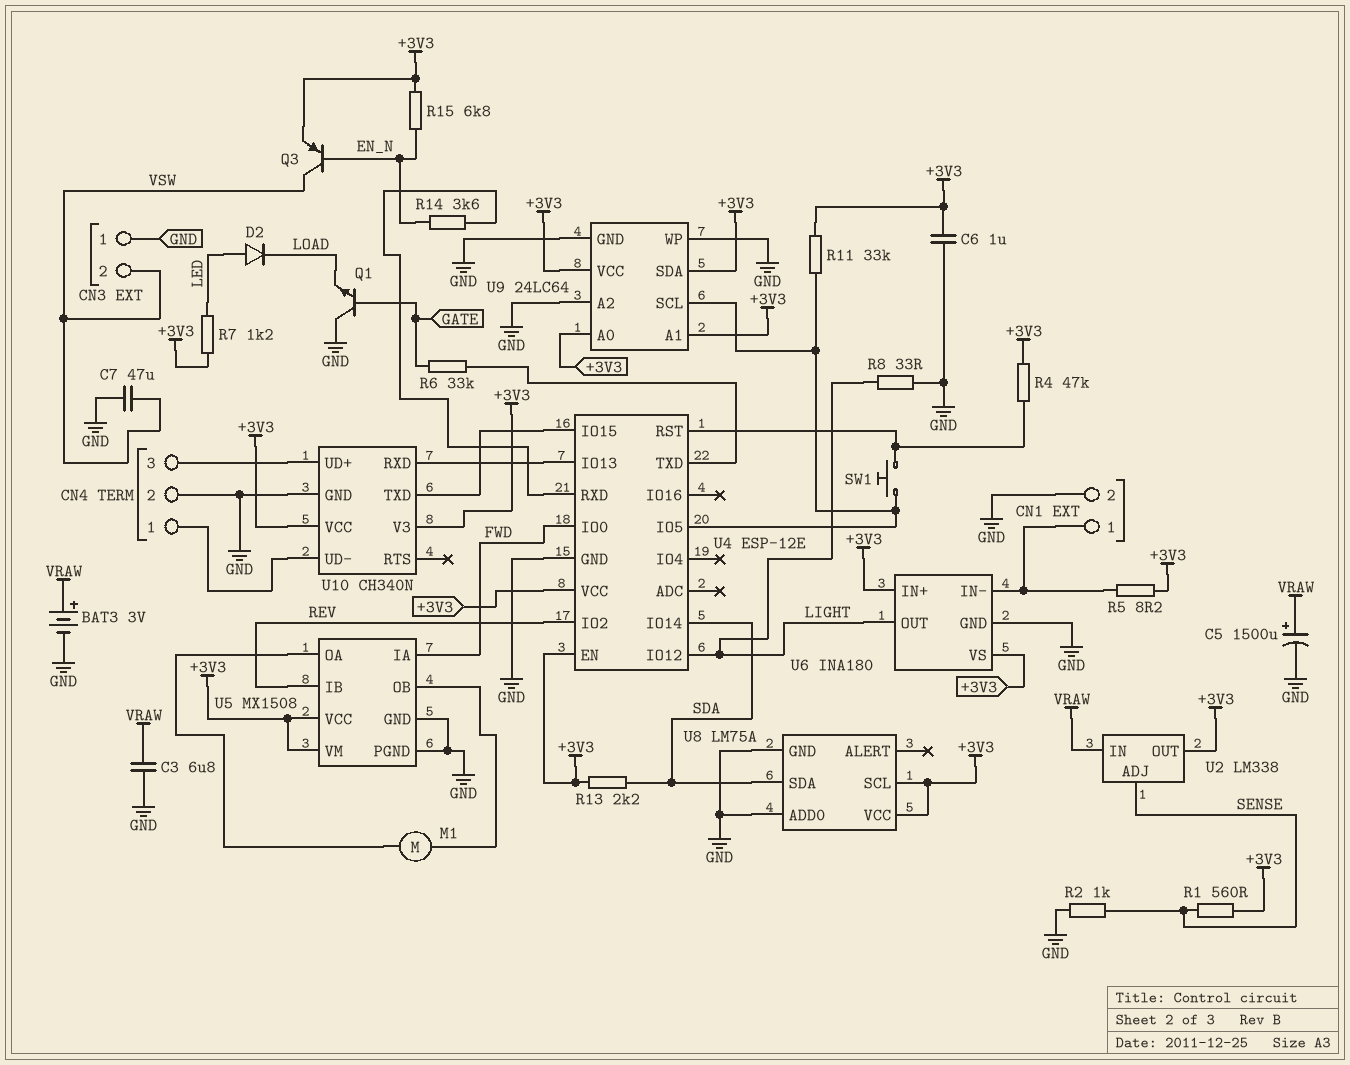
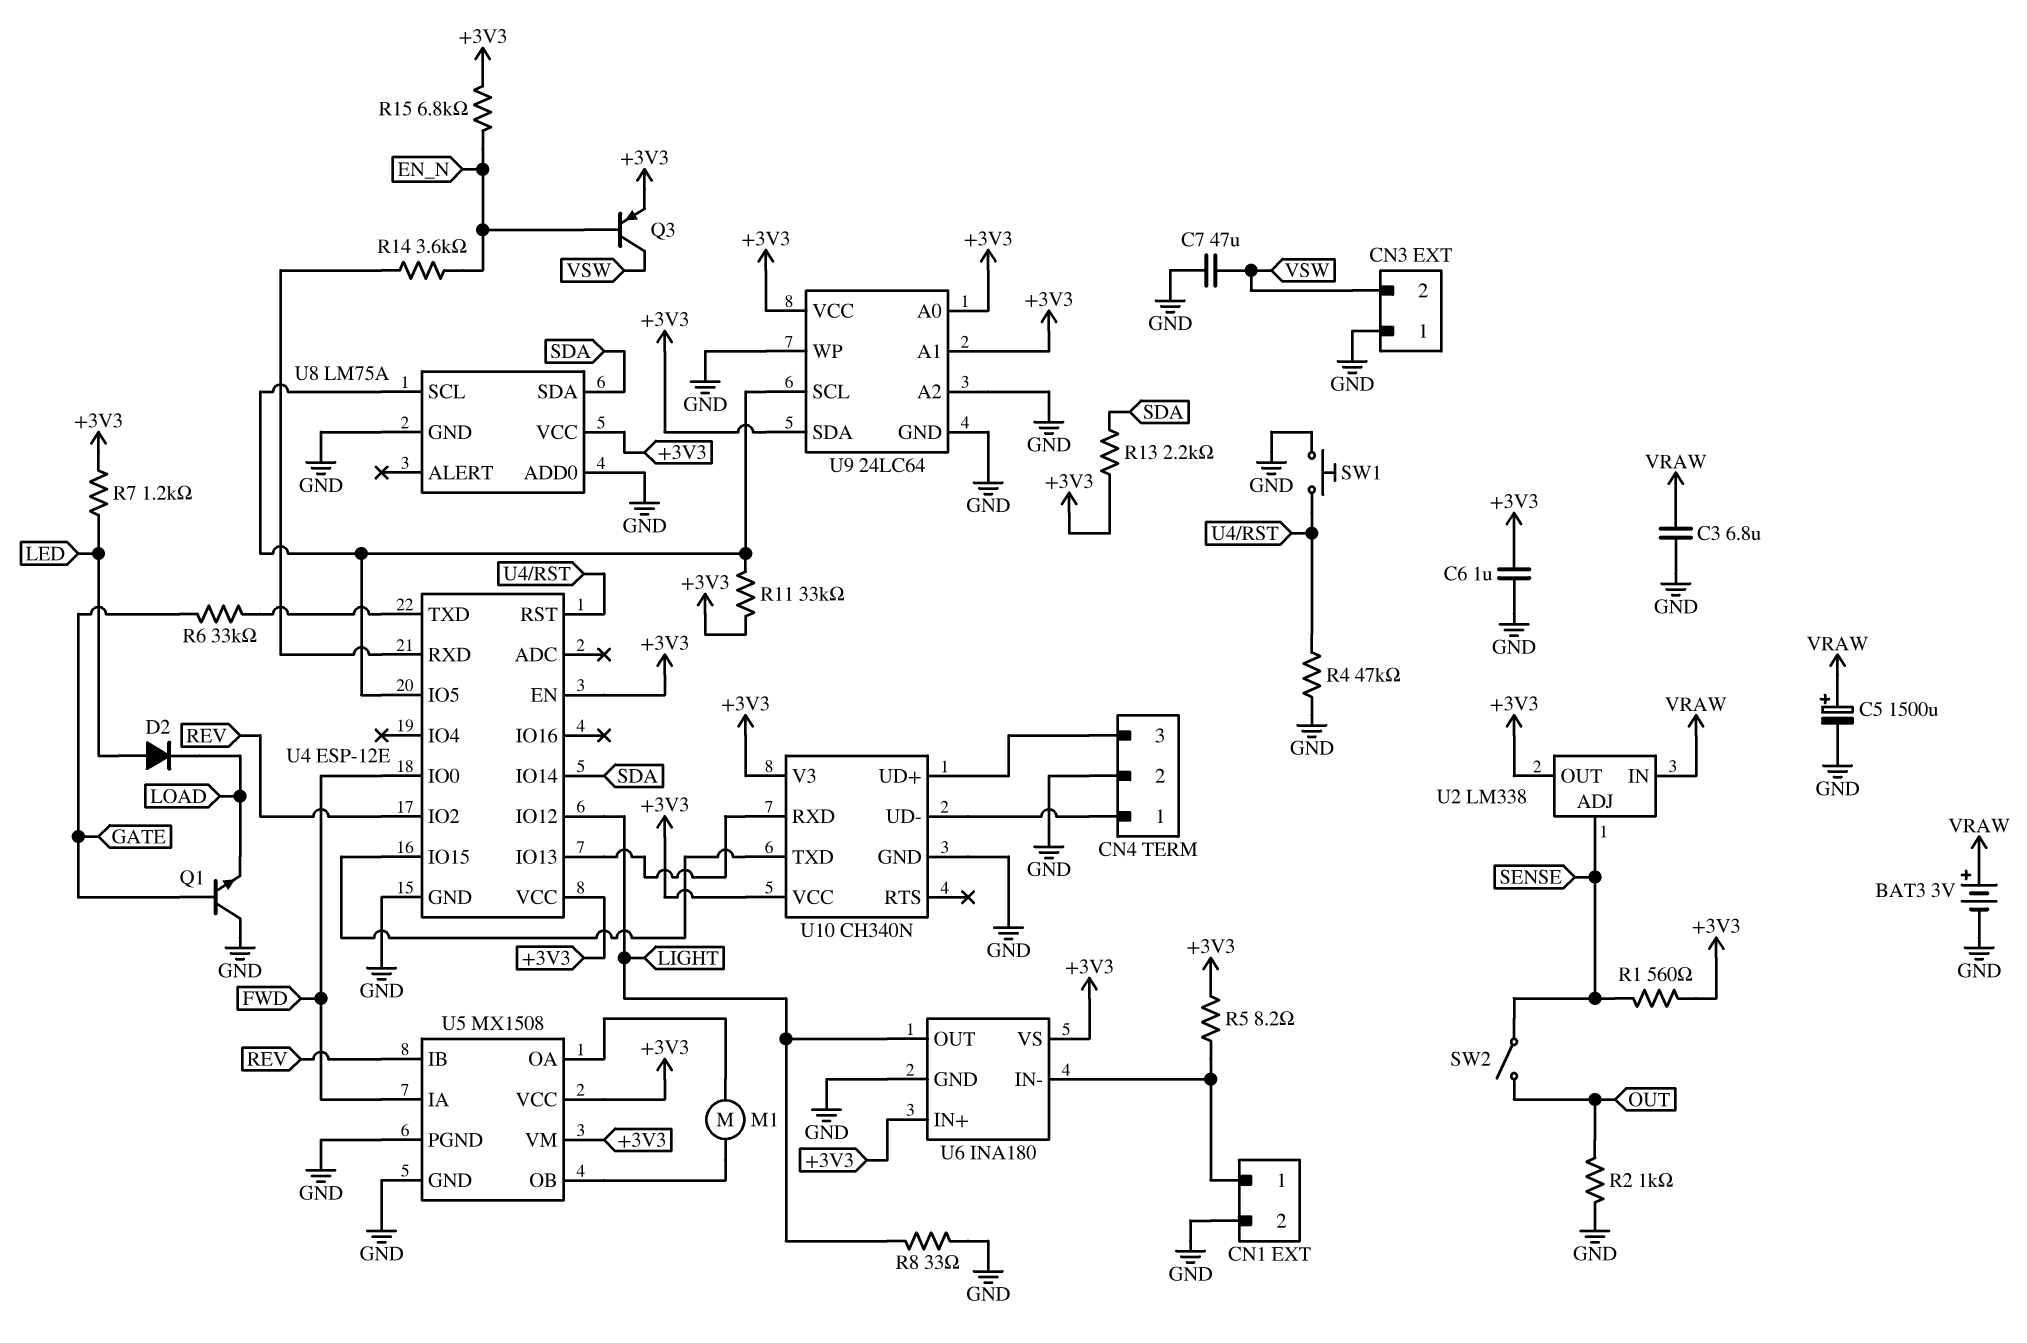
R2: 1k (GND, SENSE) -> 1k (GND, OUT)
R4: 47k (+3V3, U4/RST) -> 47k (GND, U4/RST)
SW1: button (U4/IO5, U4/RST) -> button (GND, U4/RST)
SW2: none -> switch (OUT, SENSE)
U8 pin SCL: +3V3 -> U4/IO5

